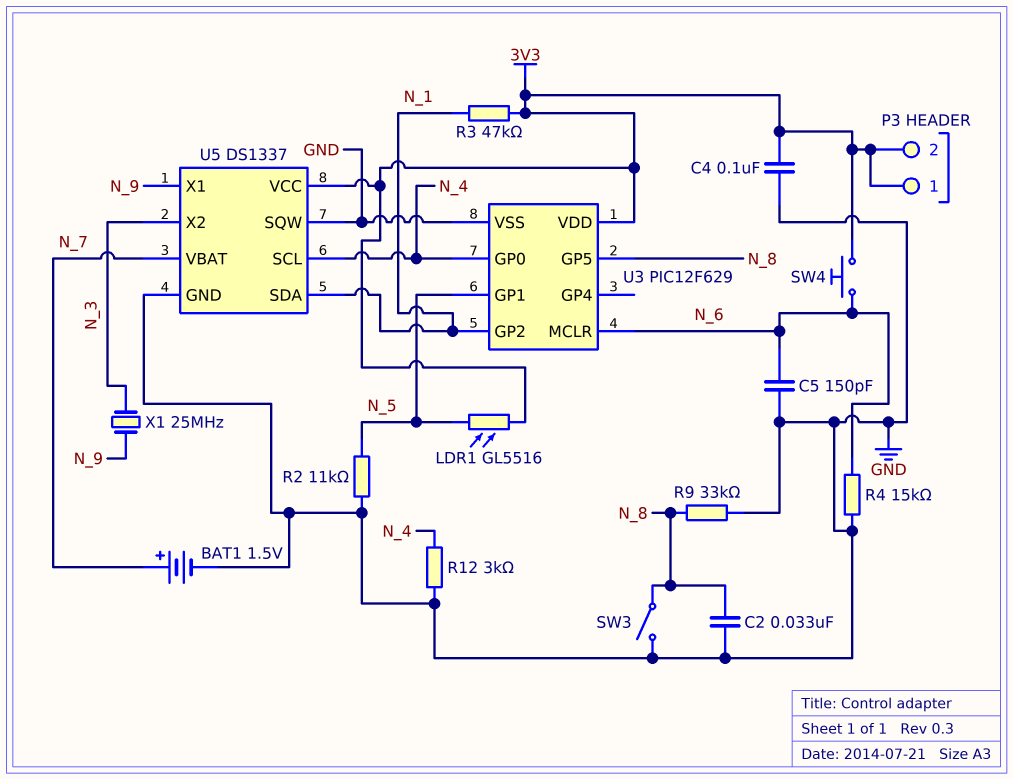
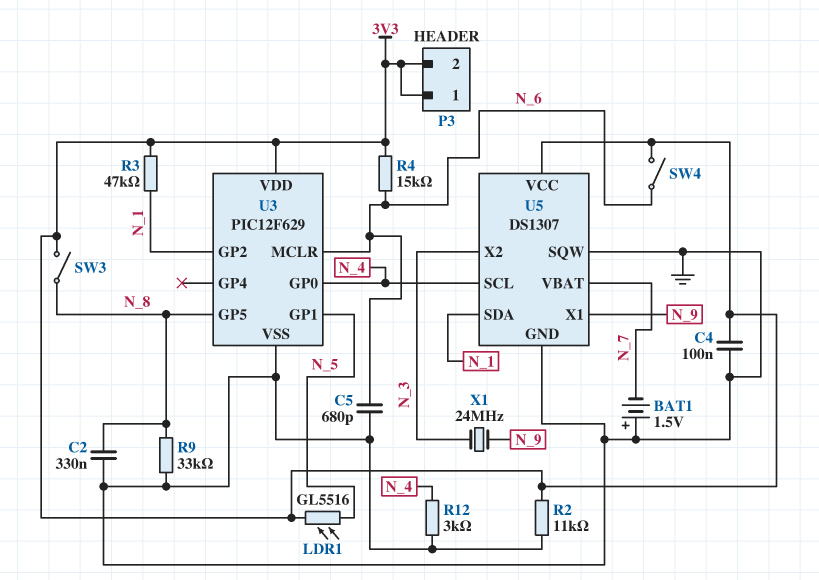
BAT1: 1.5V (plus N_7, minus GND) -> 1.5V (plus GND, minus N_7)
C2: 33nF (GND, N_8) -> 330nF (GND, N_8)
C5: 150pF (GND, N_6) -> 680pF (GND, N_6)
R2: 11k (GND, N_5) -> 11k (3V3, GND)
R4: 15k (GND, N_6) -> 15k (3V3, N_6)
SW3: switch (GND, N_8) -> switch (3V3, N_8)
SW4: button (3V3, N_6) -> switch (3V3, N_6)
U5: DS1337 -> DS1307
X1: 25MHz (N_3, N_9) -> 24MHz (N_3, N_9)

